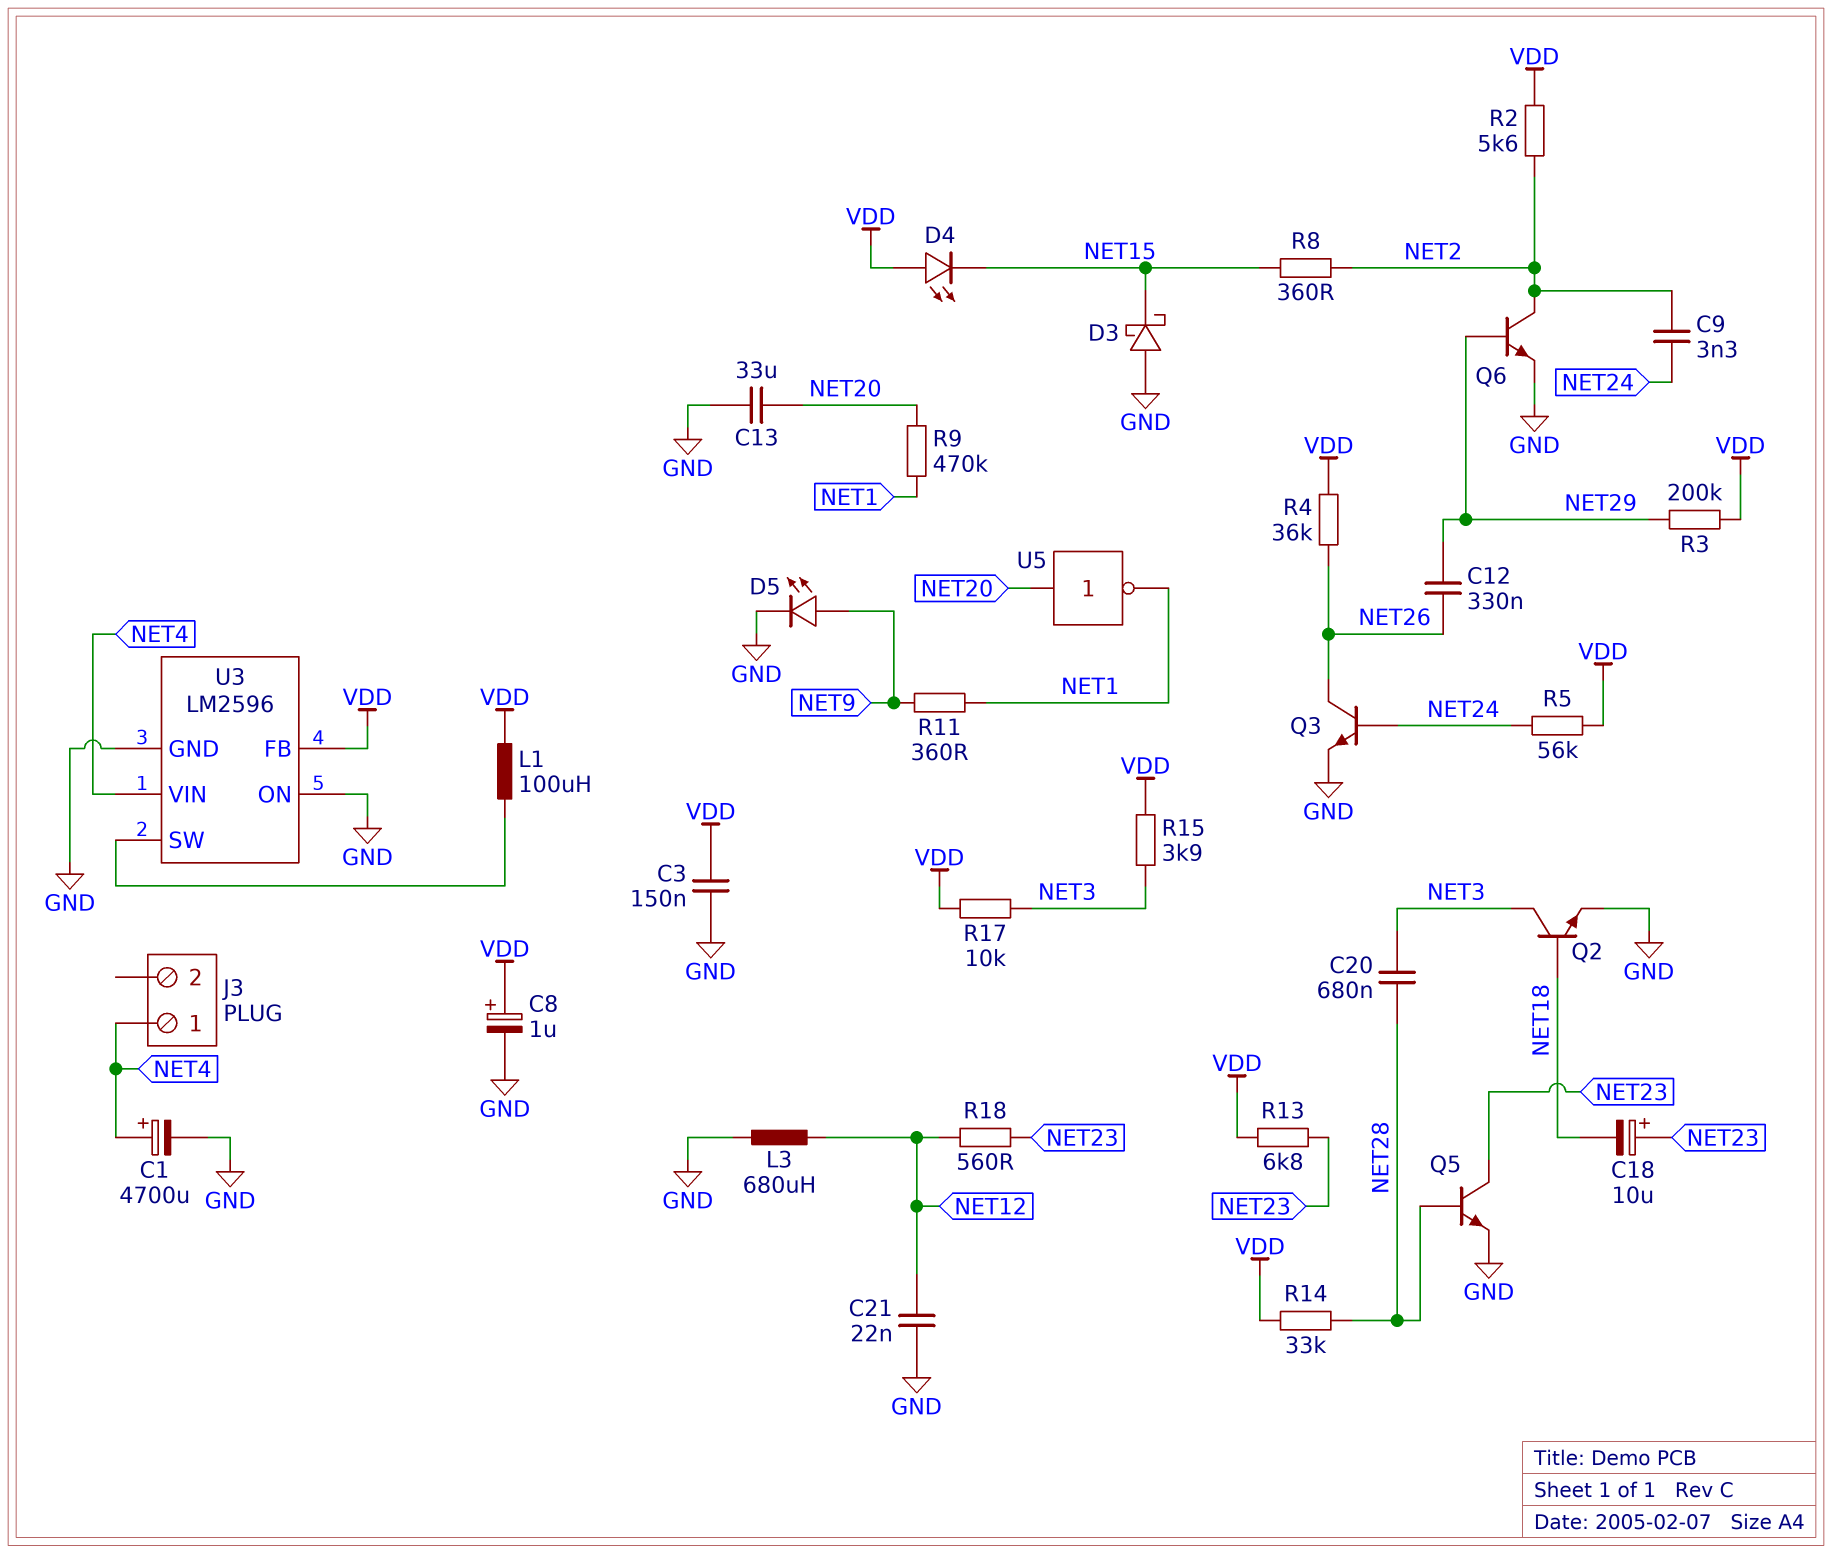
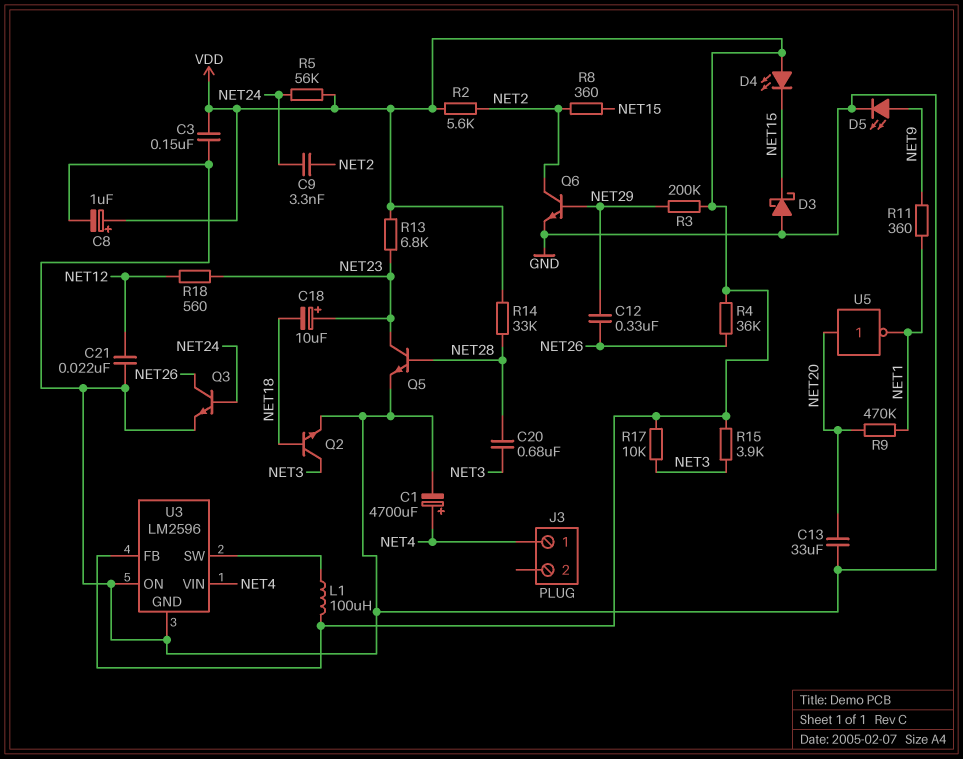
L3: 680uH (GND, NET12) -> none

